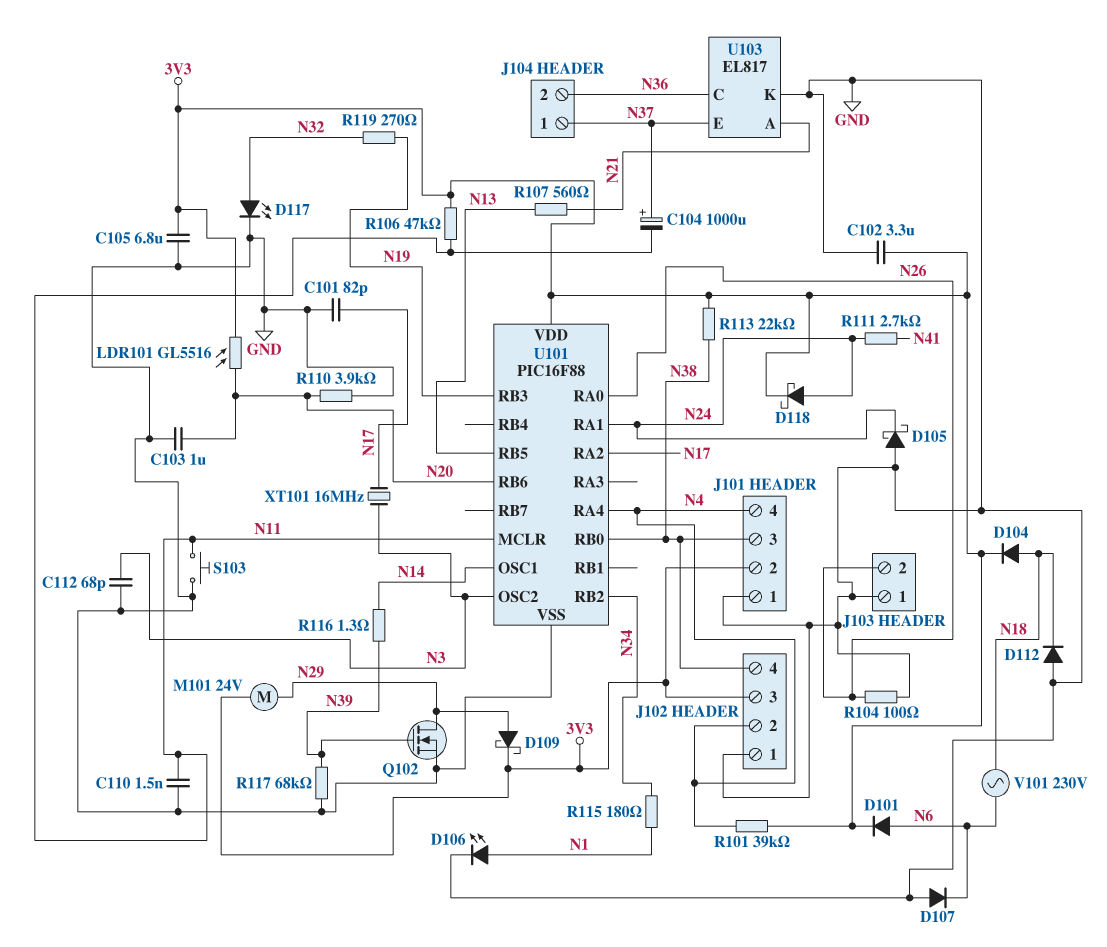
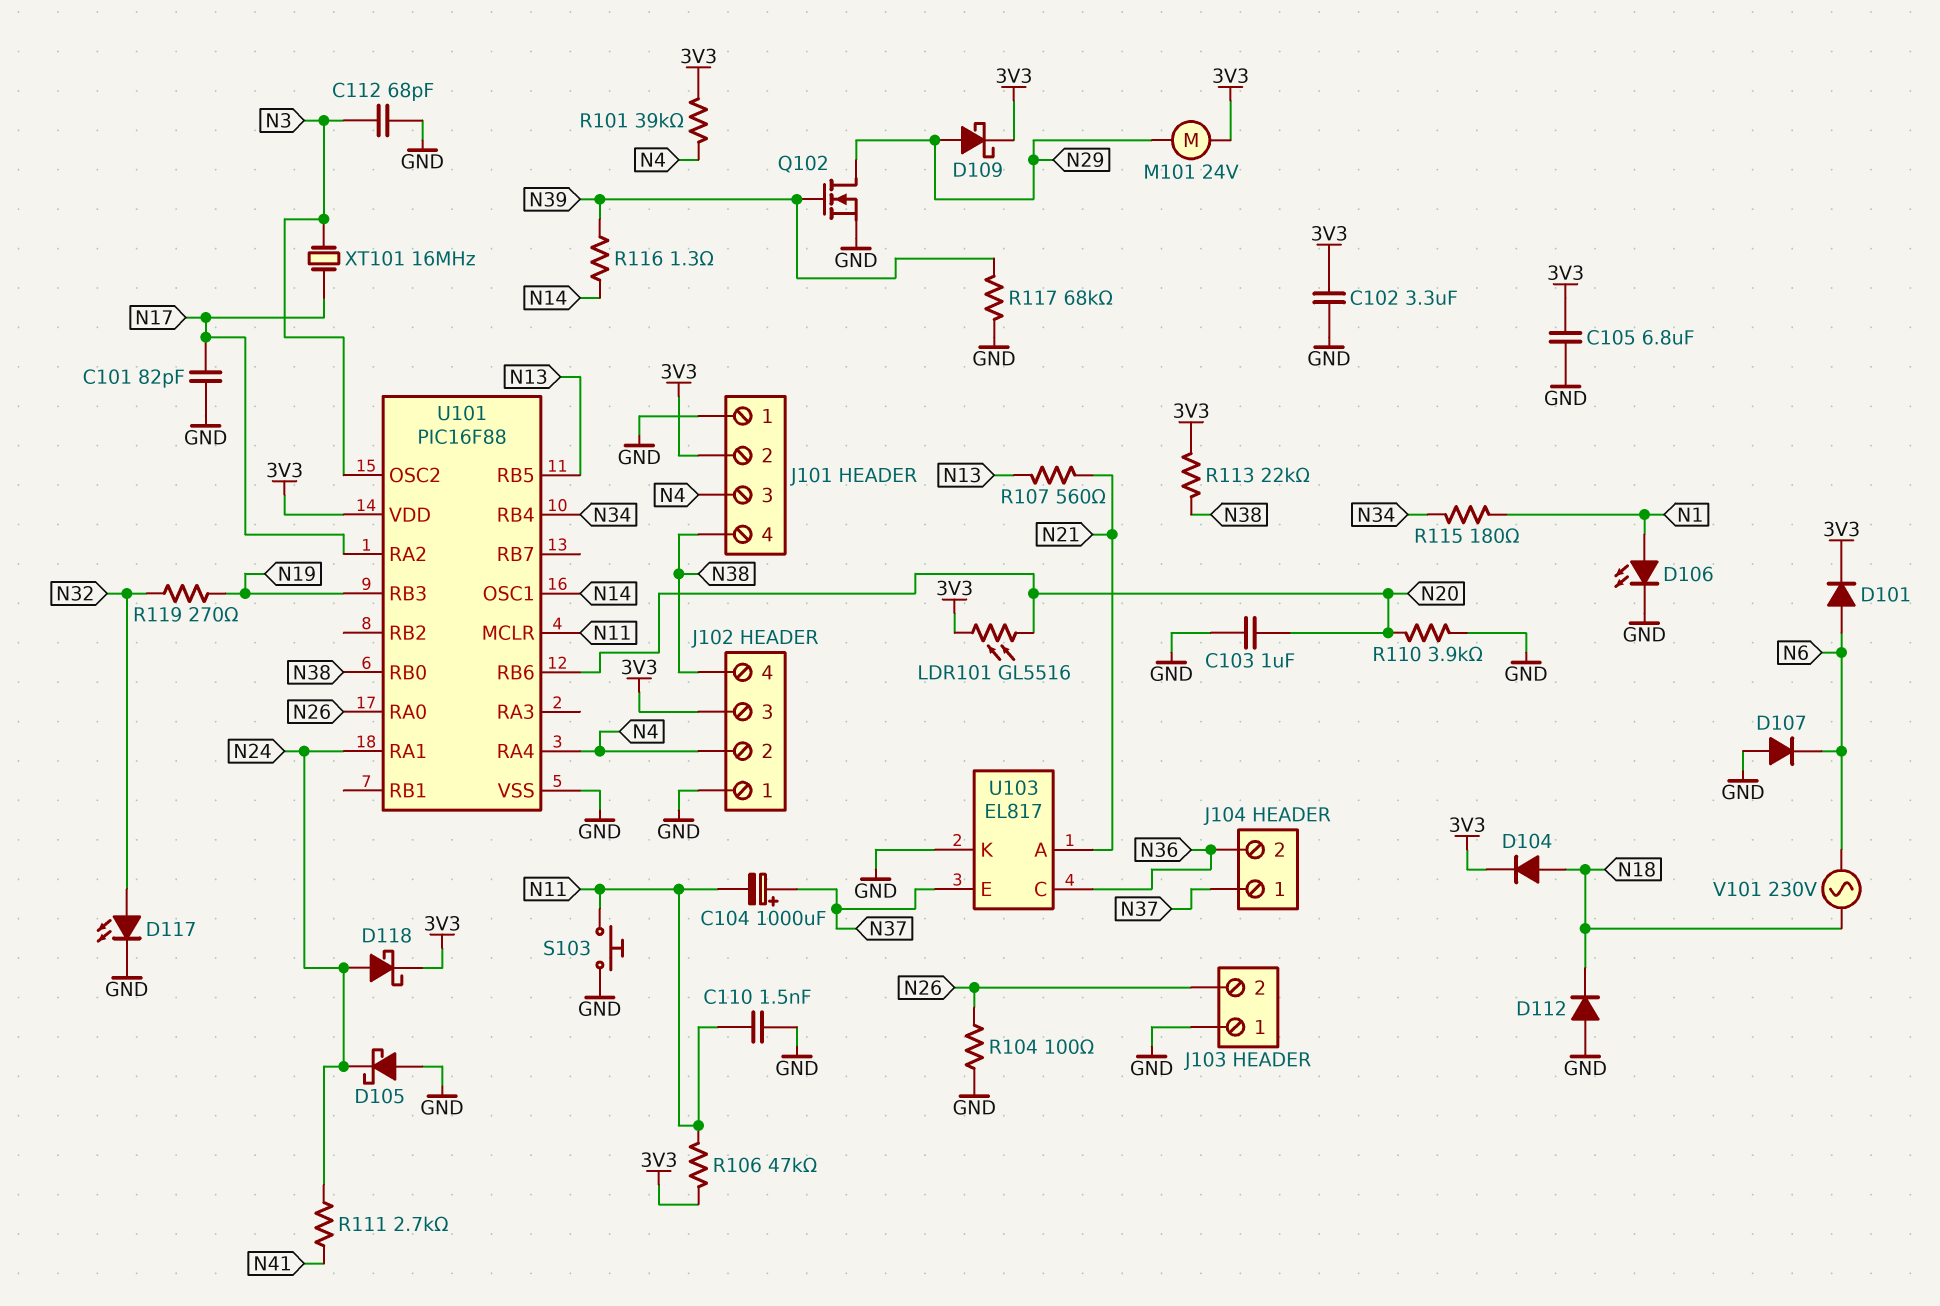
J101 pin 3: N38 -> N4
J101 pin 4: N4 -> N38
U101 pin RB2: N34 -> none
U101 pin RB4: none -> N34

